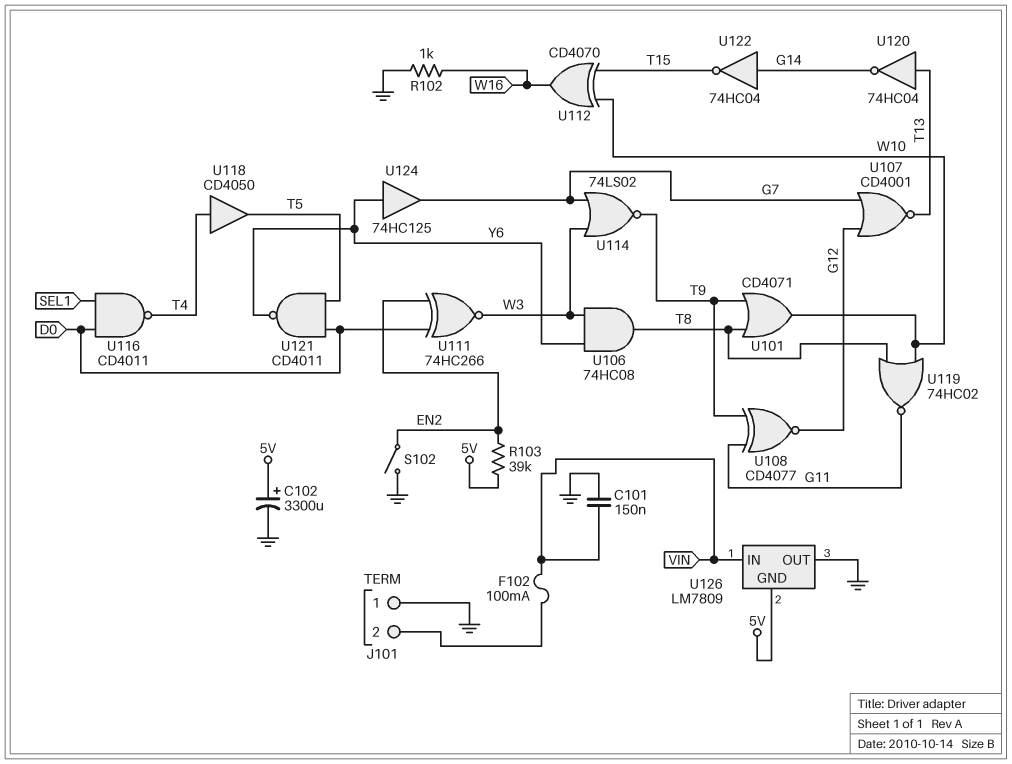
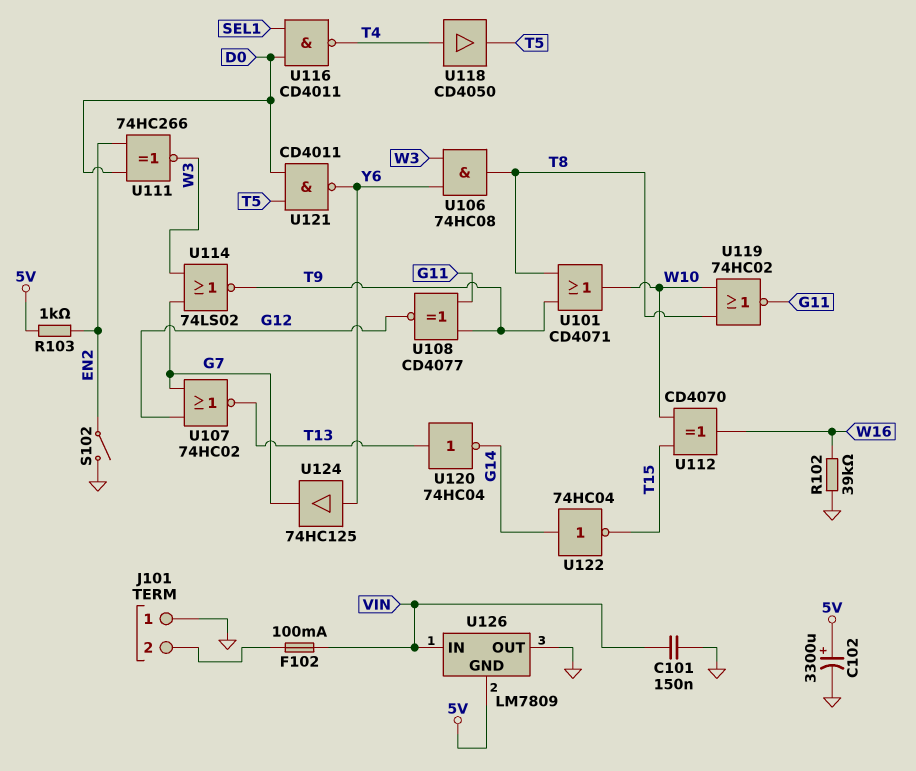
R102: 1k (GND, W16) -> 39k (GND, W16)
R103: 39k (5V, EN2) -> 1k (5V, EN2)
U107: NOR CD4001 (in G7, in G12, out T13) -> NOR 74HC02 (in G7, in G12, out T13)

